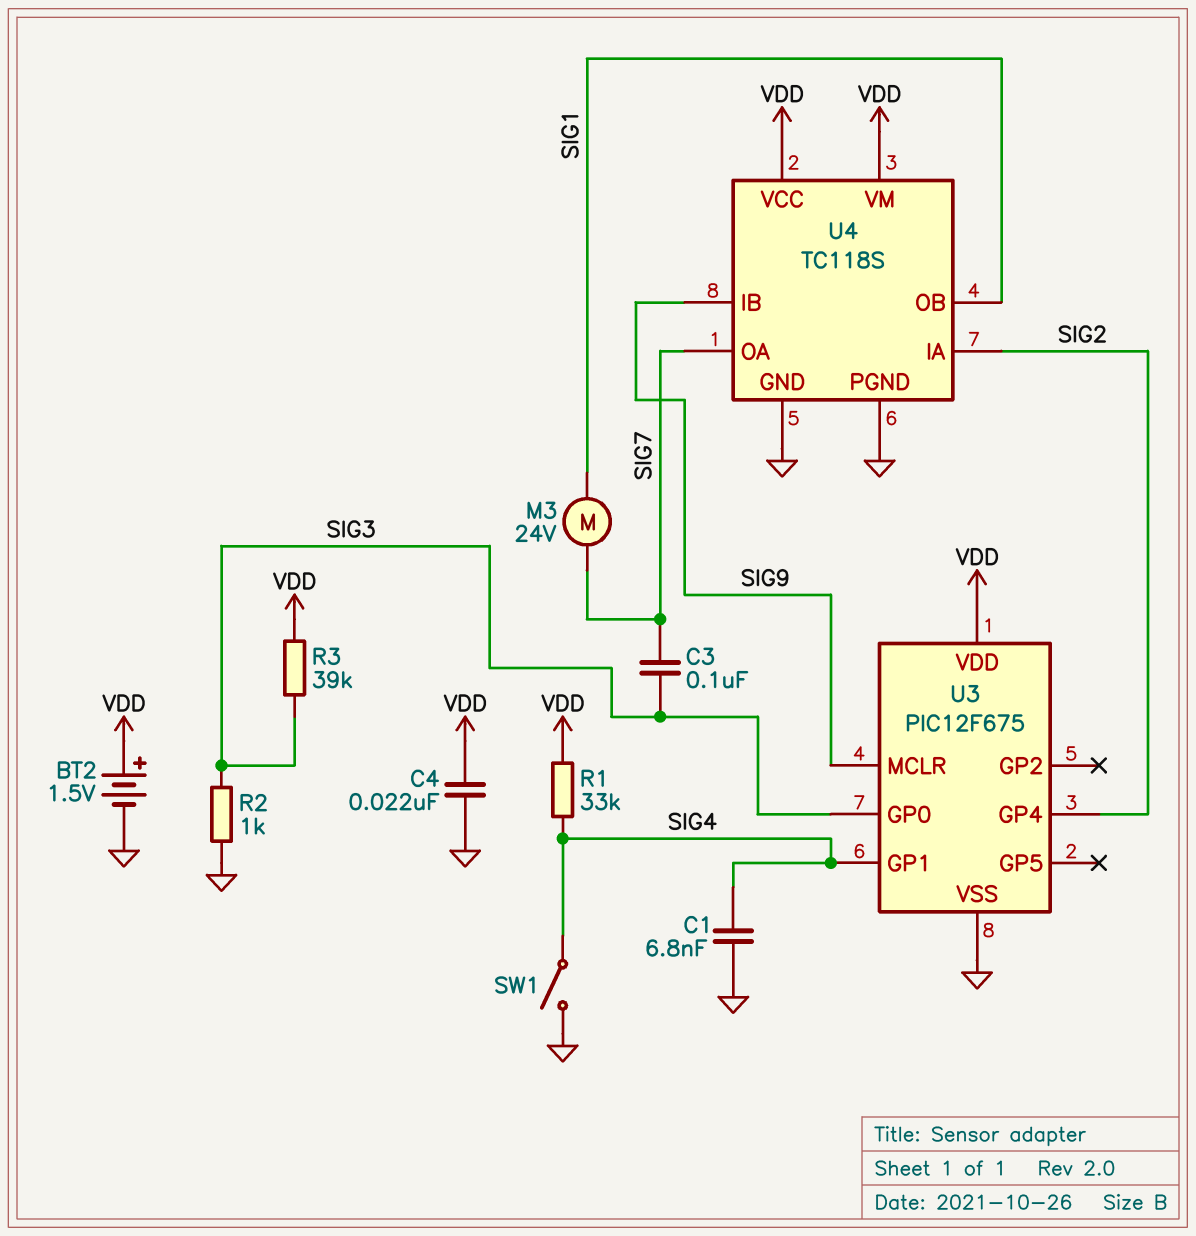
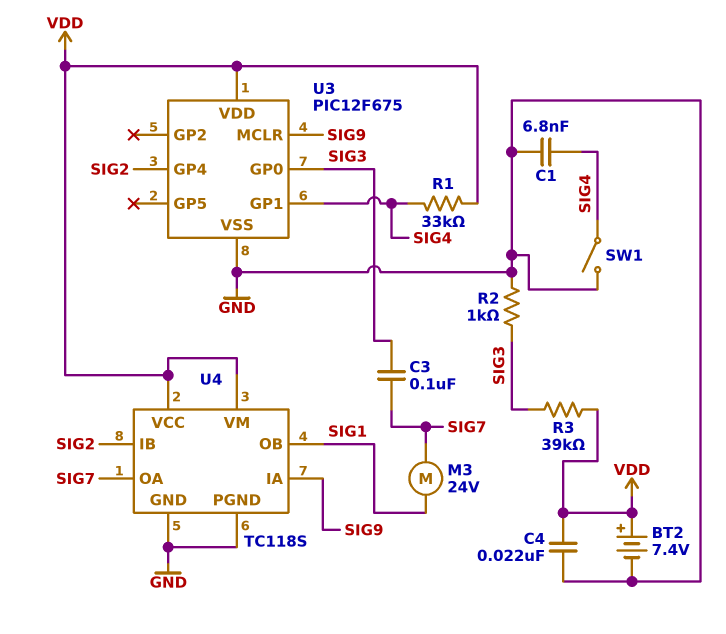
BT2: 1.5V (plus VDD, minus GND) -> 7.4V (plus VDD, minus GND)
U4 pin IA: SIG2 -> SIG9
U4 pin IB: SIG9 -> SIG2

